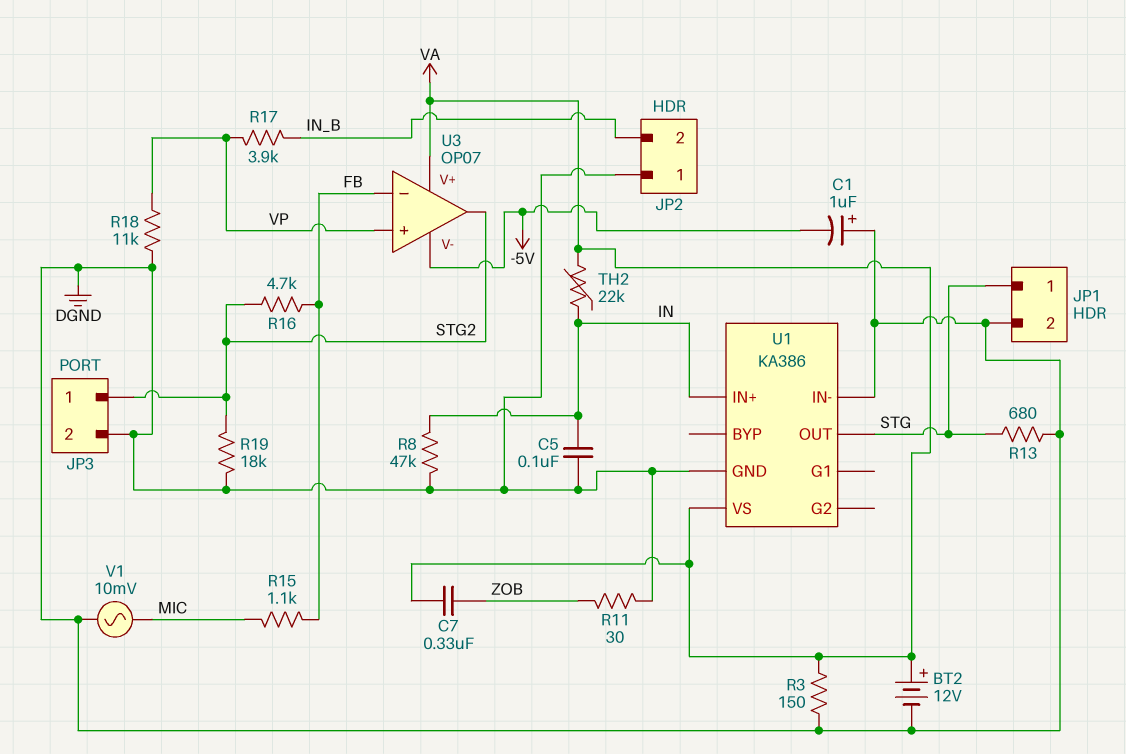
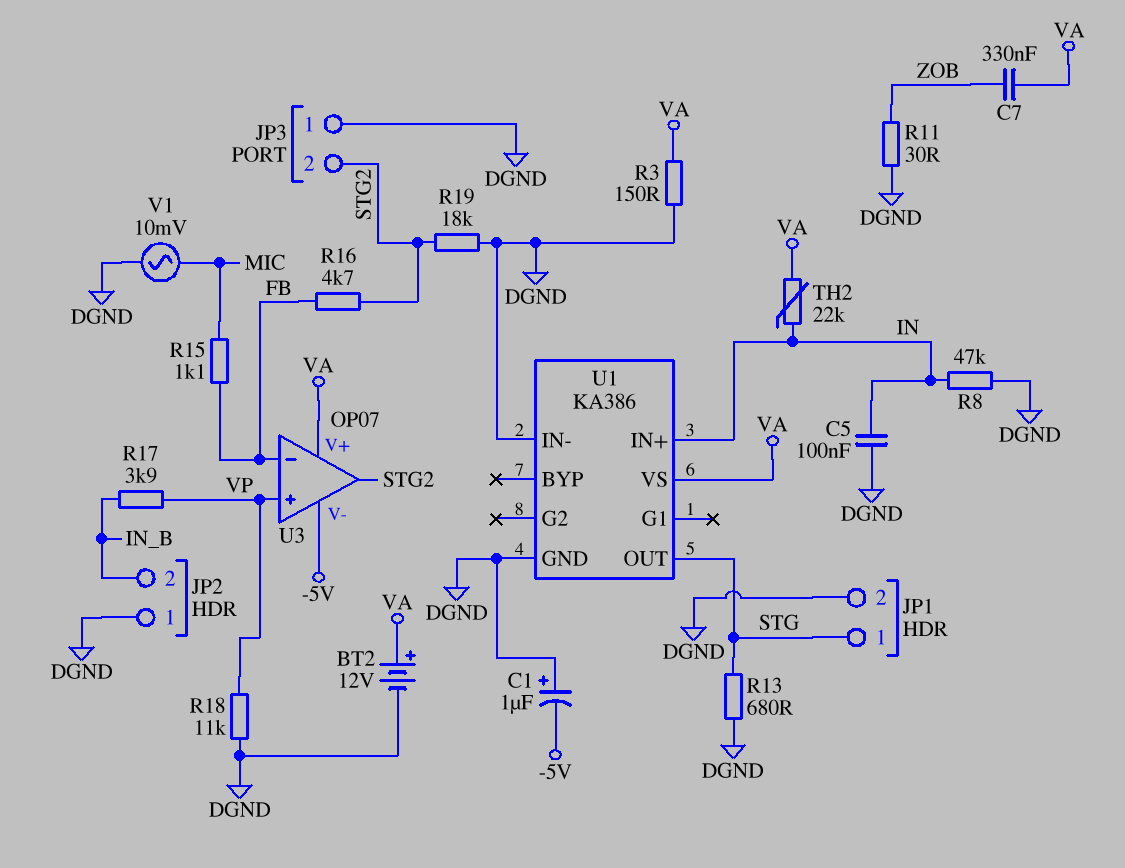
JP3 pin 1: STG2 -> DGND
JP3 pin 2: DGND -> STG2

